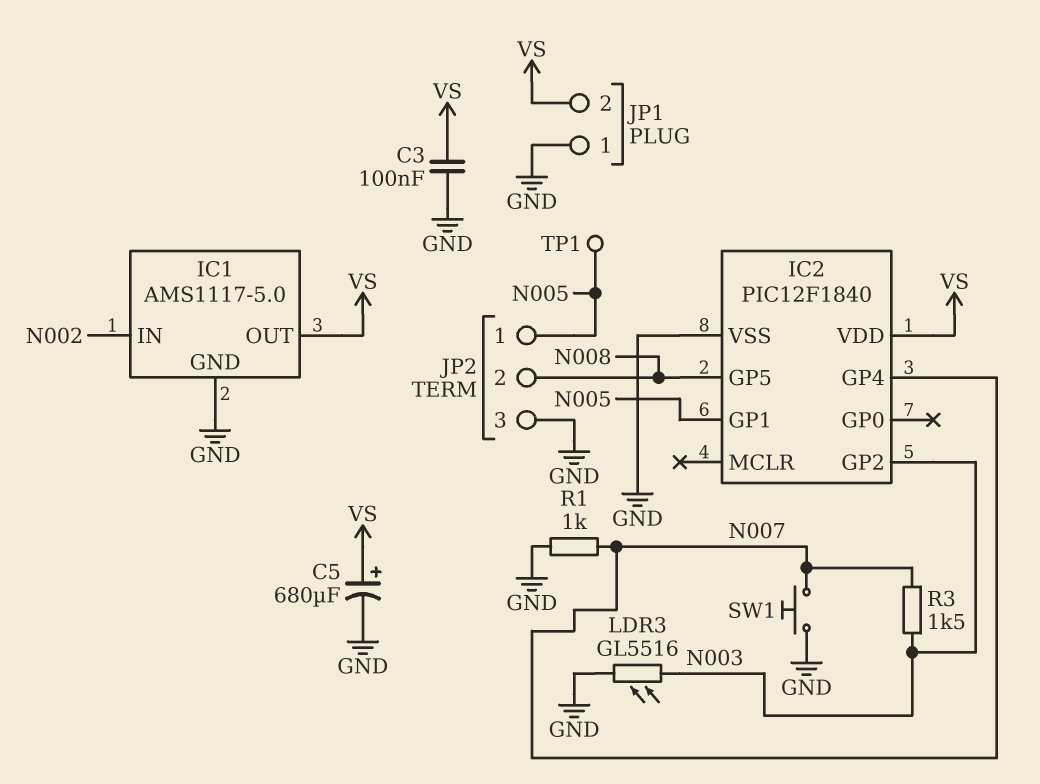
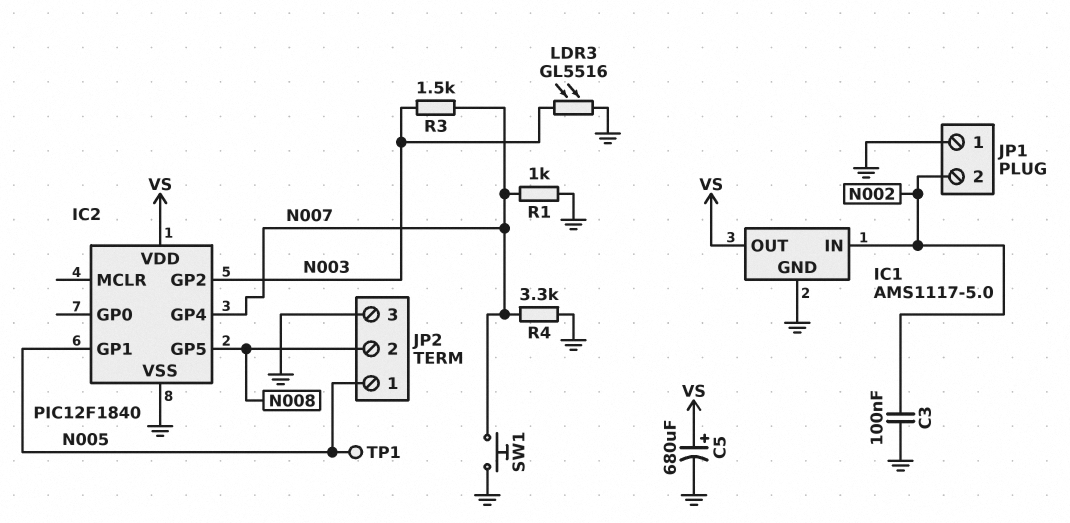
C3: 100nF (GND, VS) -> 100nF (GND, N002)
JP1 pin 2: VS -> N002
R4: none -> 3.3k (GND, N007)

